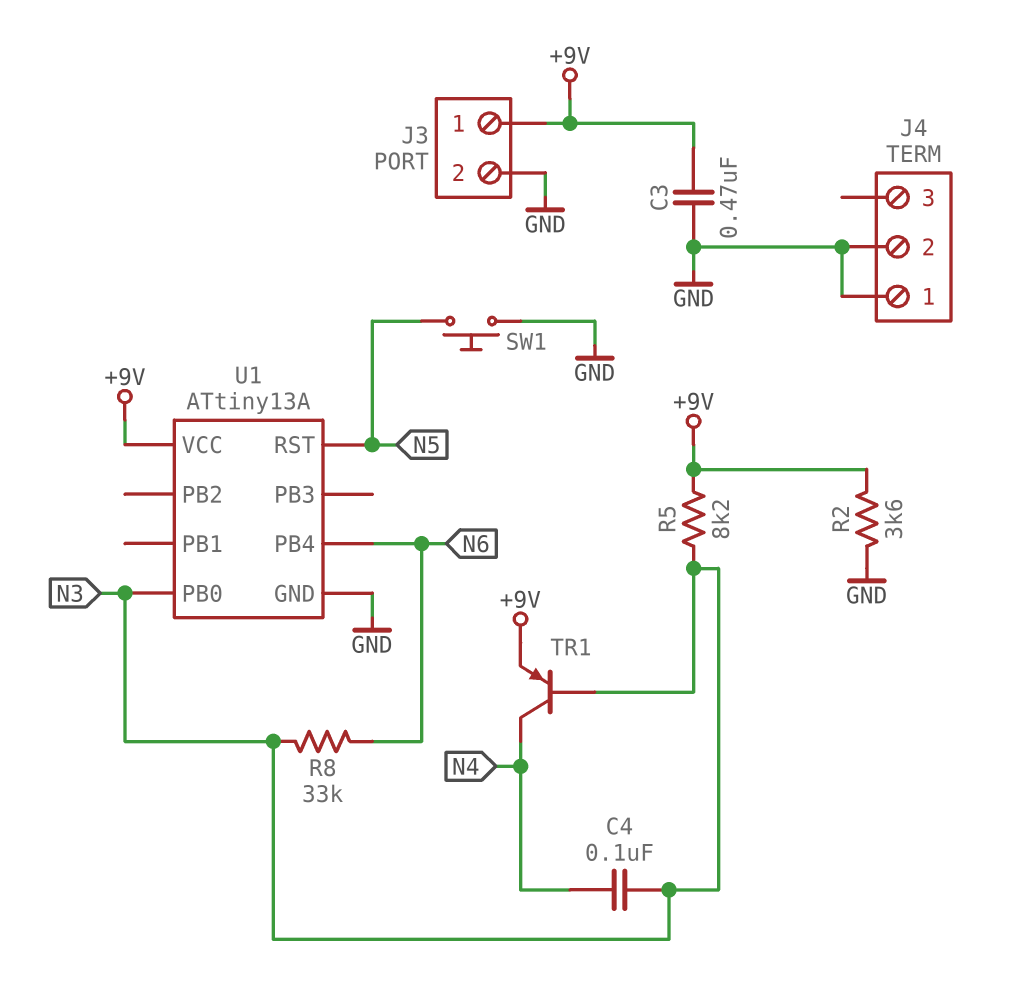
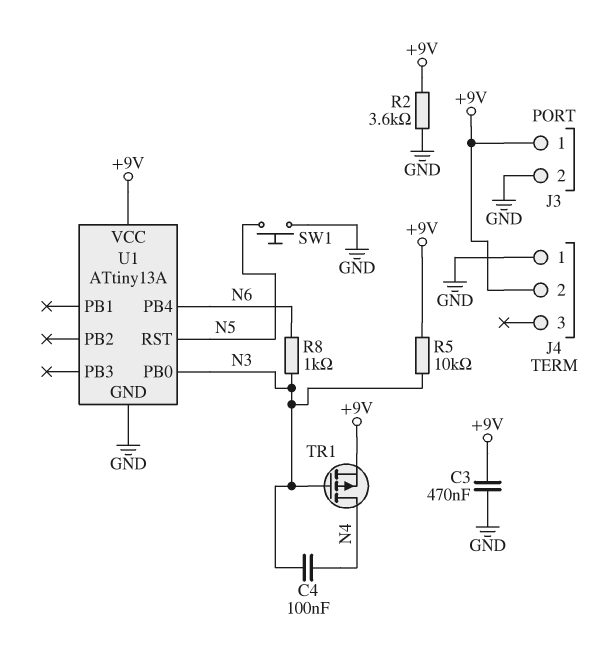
J4 pin 2: GND -> +9V
R5: 8.2k (+9V, N3) -> 10k (+9V, N3)
R8: 33k (N3, N6) -> 1k (N3, N6)
TR1: PNP (B N3, C N4, E +9V) -> PMOS (G N3, D N4, S +9V)

